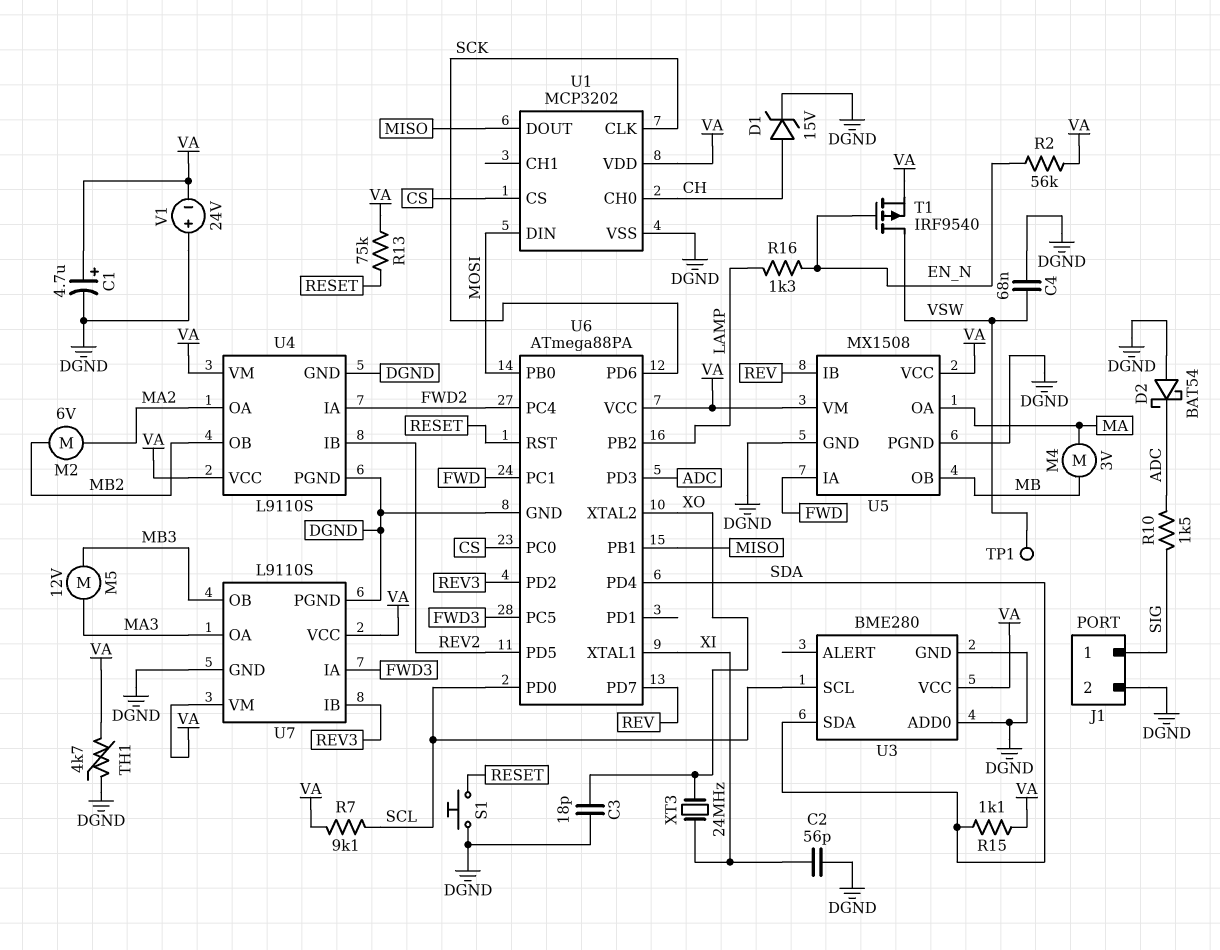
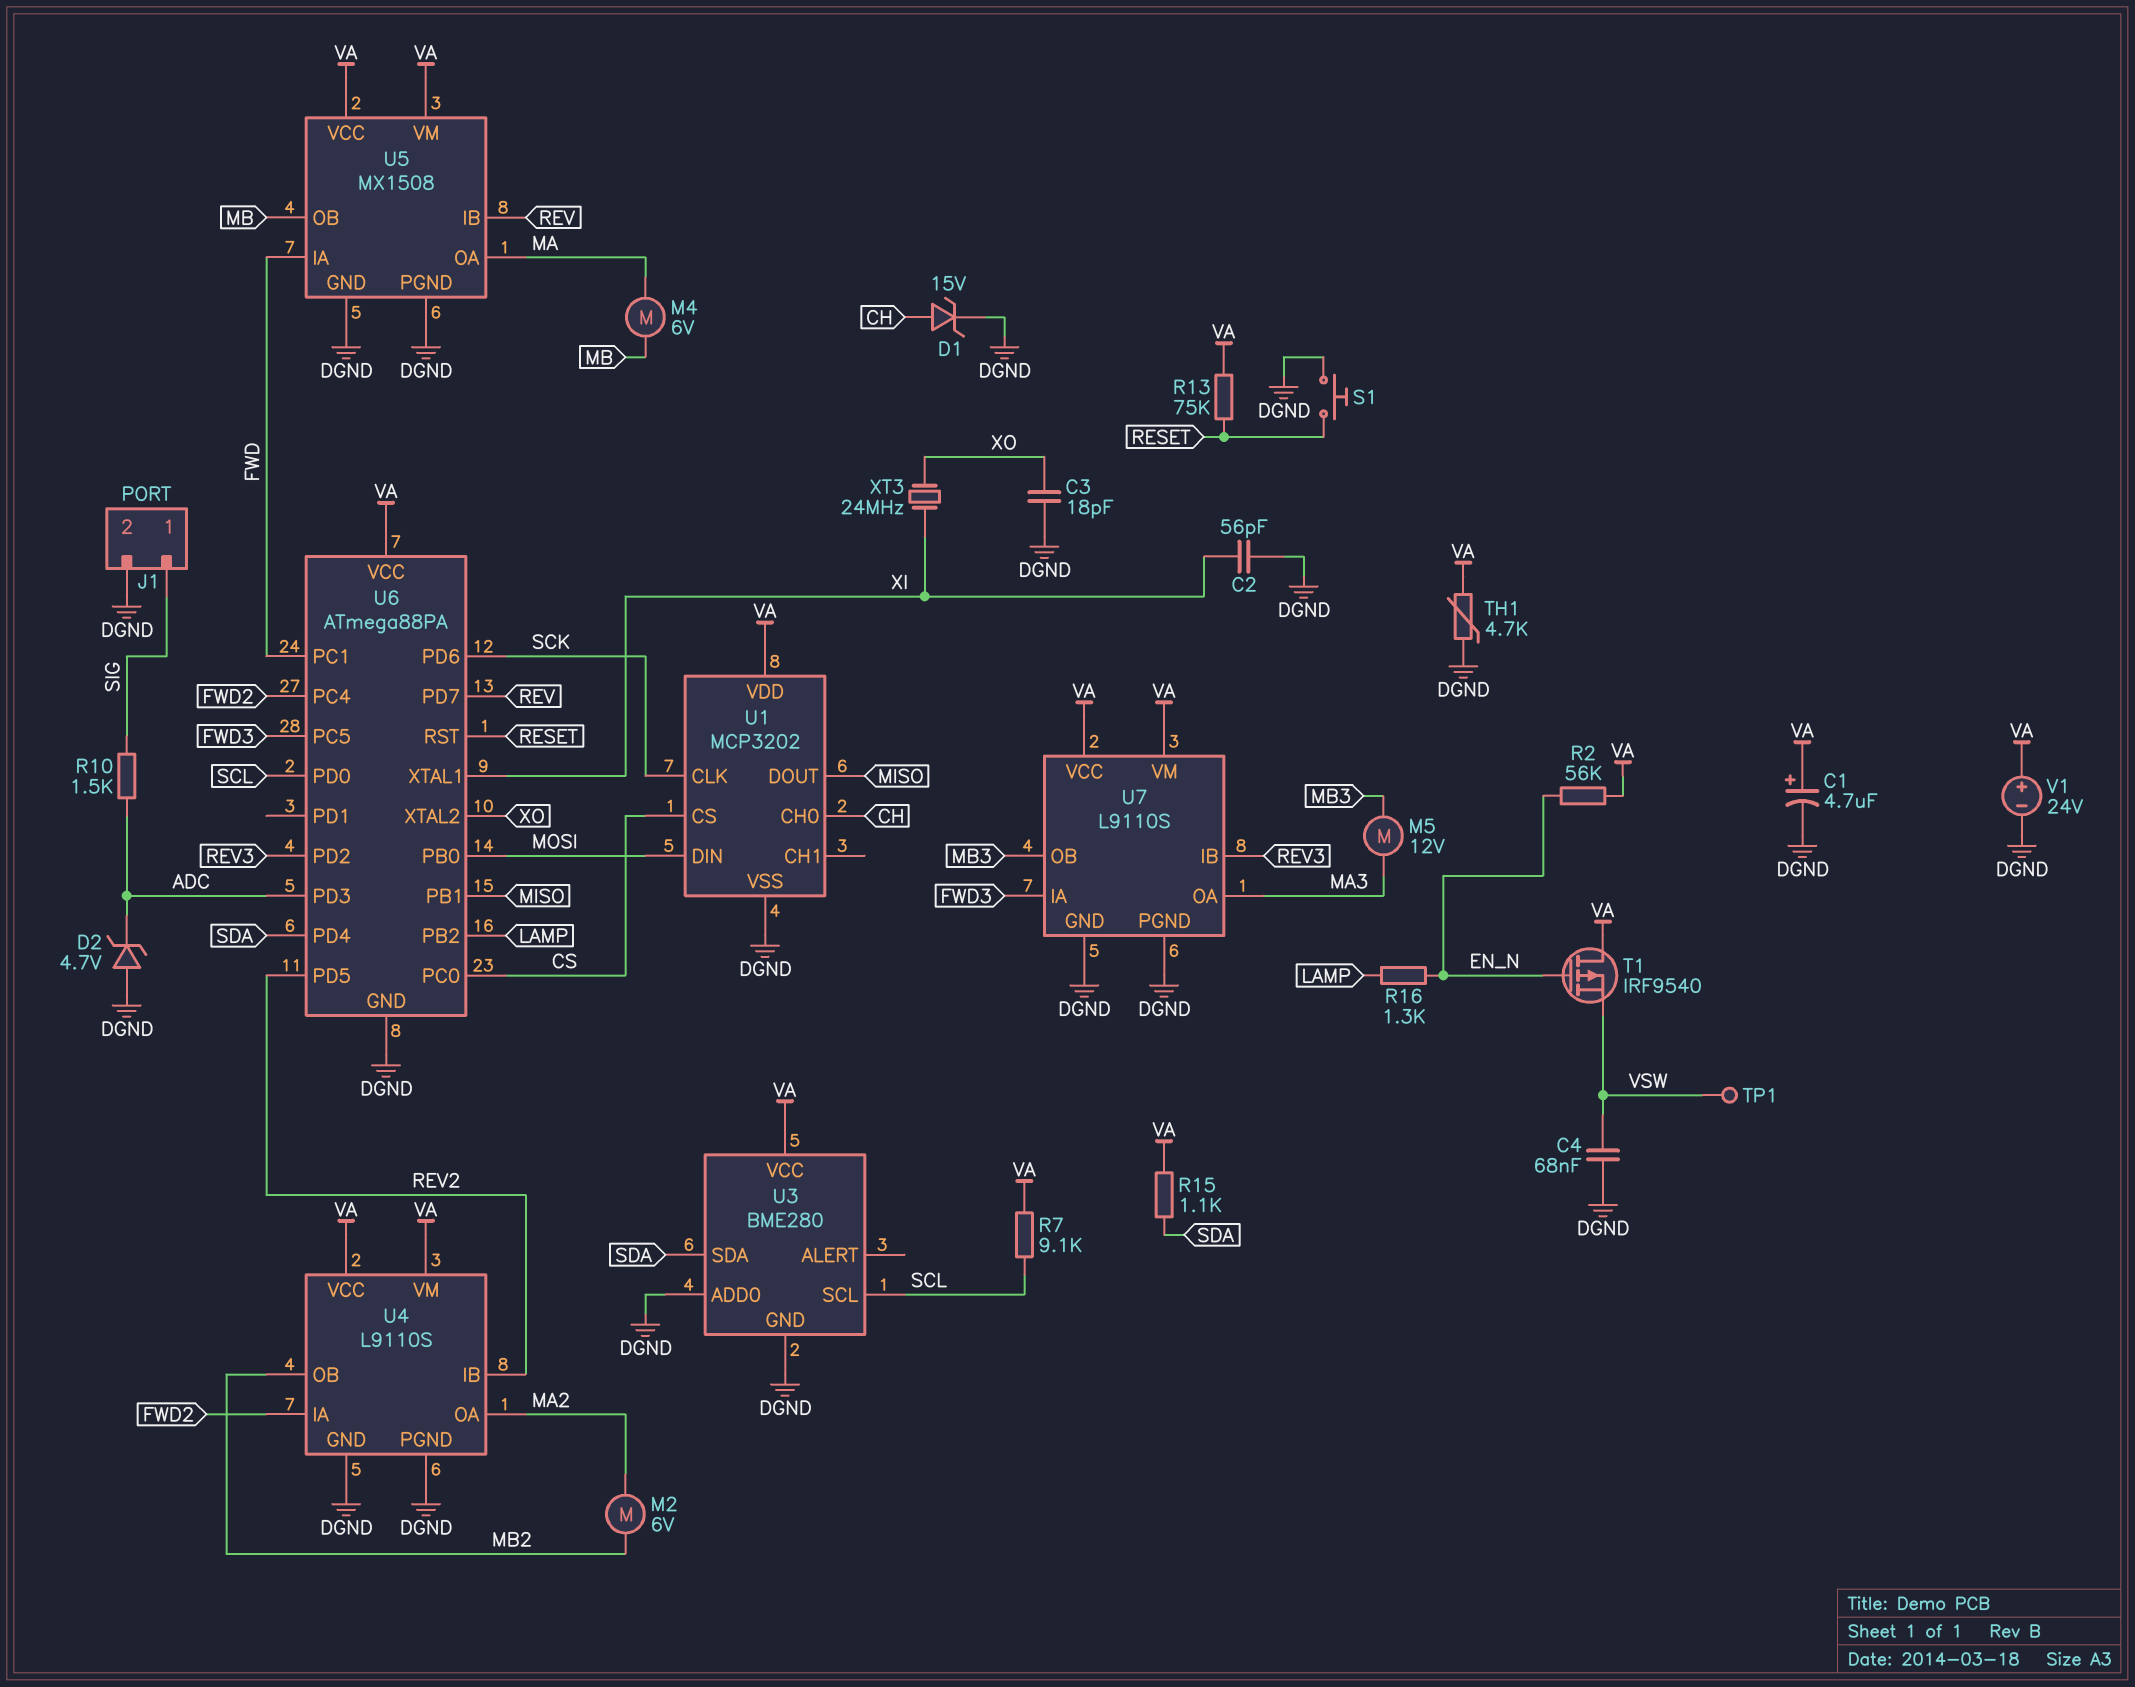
D2: schottky BAT54 (A DGND, K ADC) -> zener 4.7V (A DGND, K ADC)
M4: motor 3V (MA, MB) -> motor 6V (MA, MB)
T1: PMOS IRF9540 (G EN_N, D VSW, S VA) -> PMOS IRF9540 (G EN_N, D VA, S VSW)
V1: 24V (plus DGND, minus VA) -> 24V (plus VA, minus DGND)

